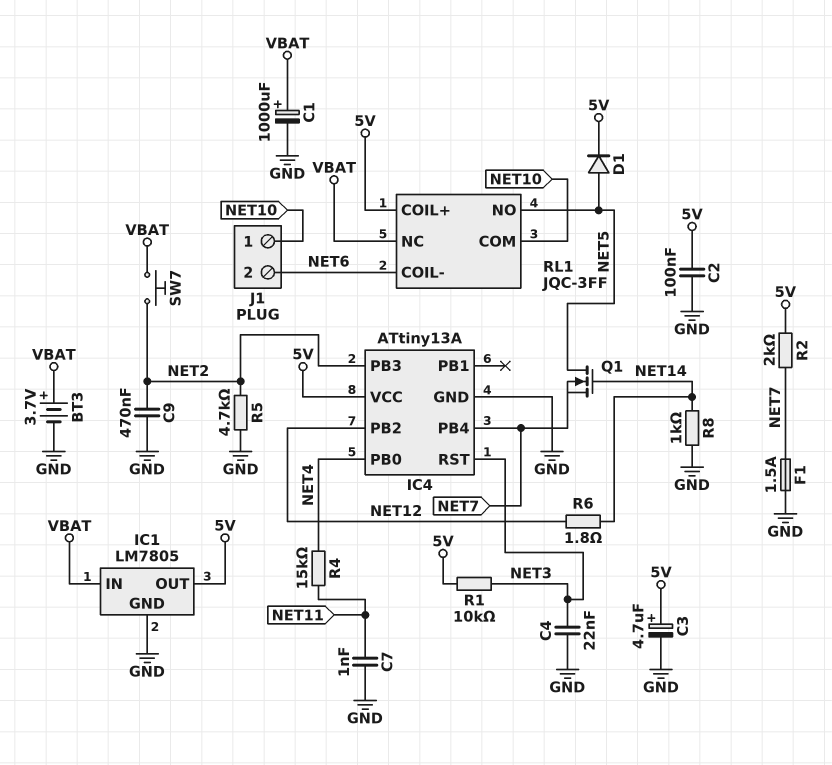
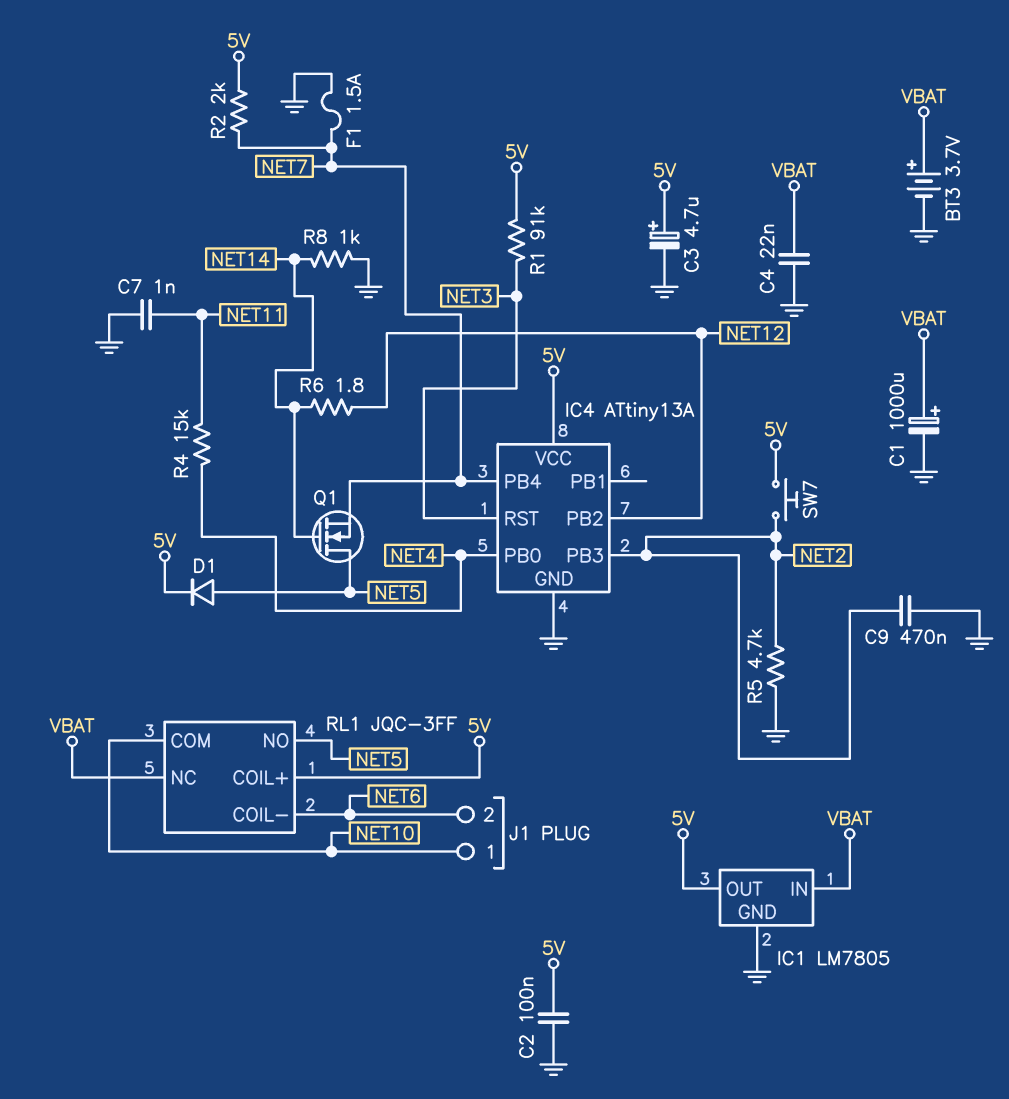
C4: 22nF (GND, NET3) -> 22nF (GND, VBAT)
R1: 10k (5V, NET3) -> 91k (5V, NET3)
SW7: button (NET2, VBAT) -> button (5V, NET2)

